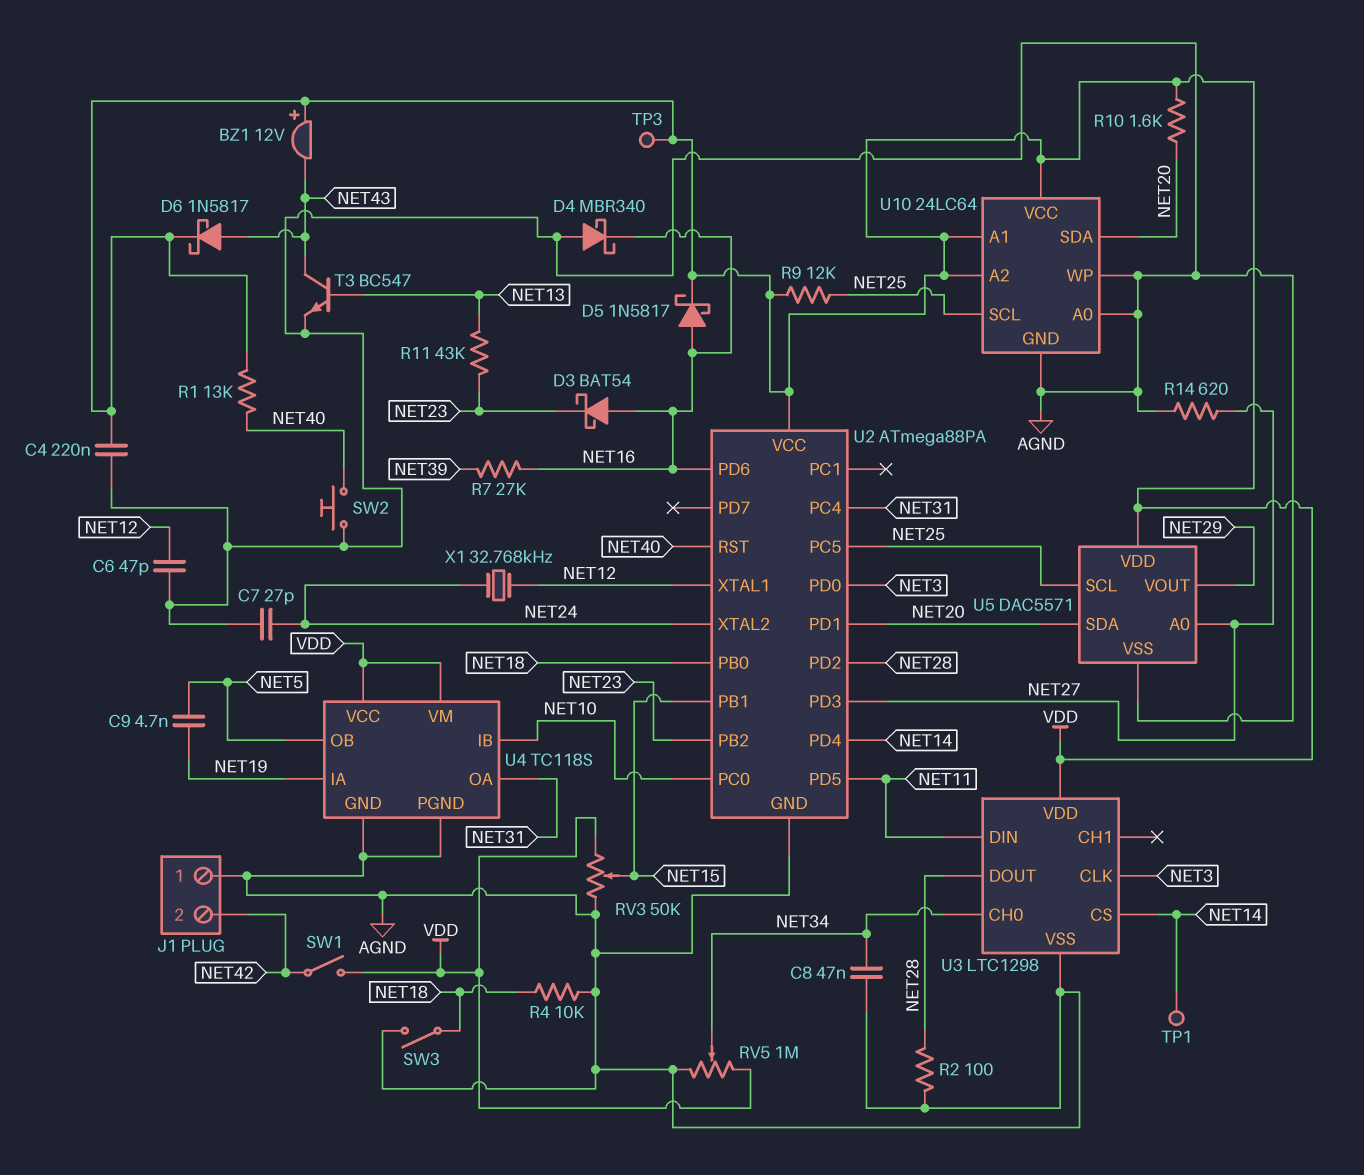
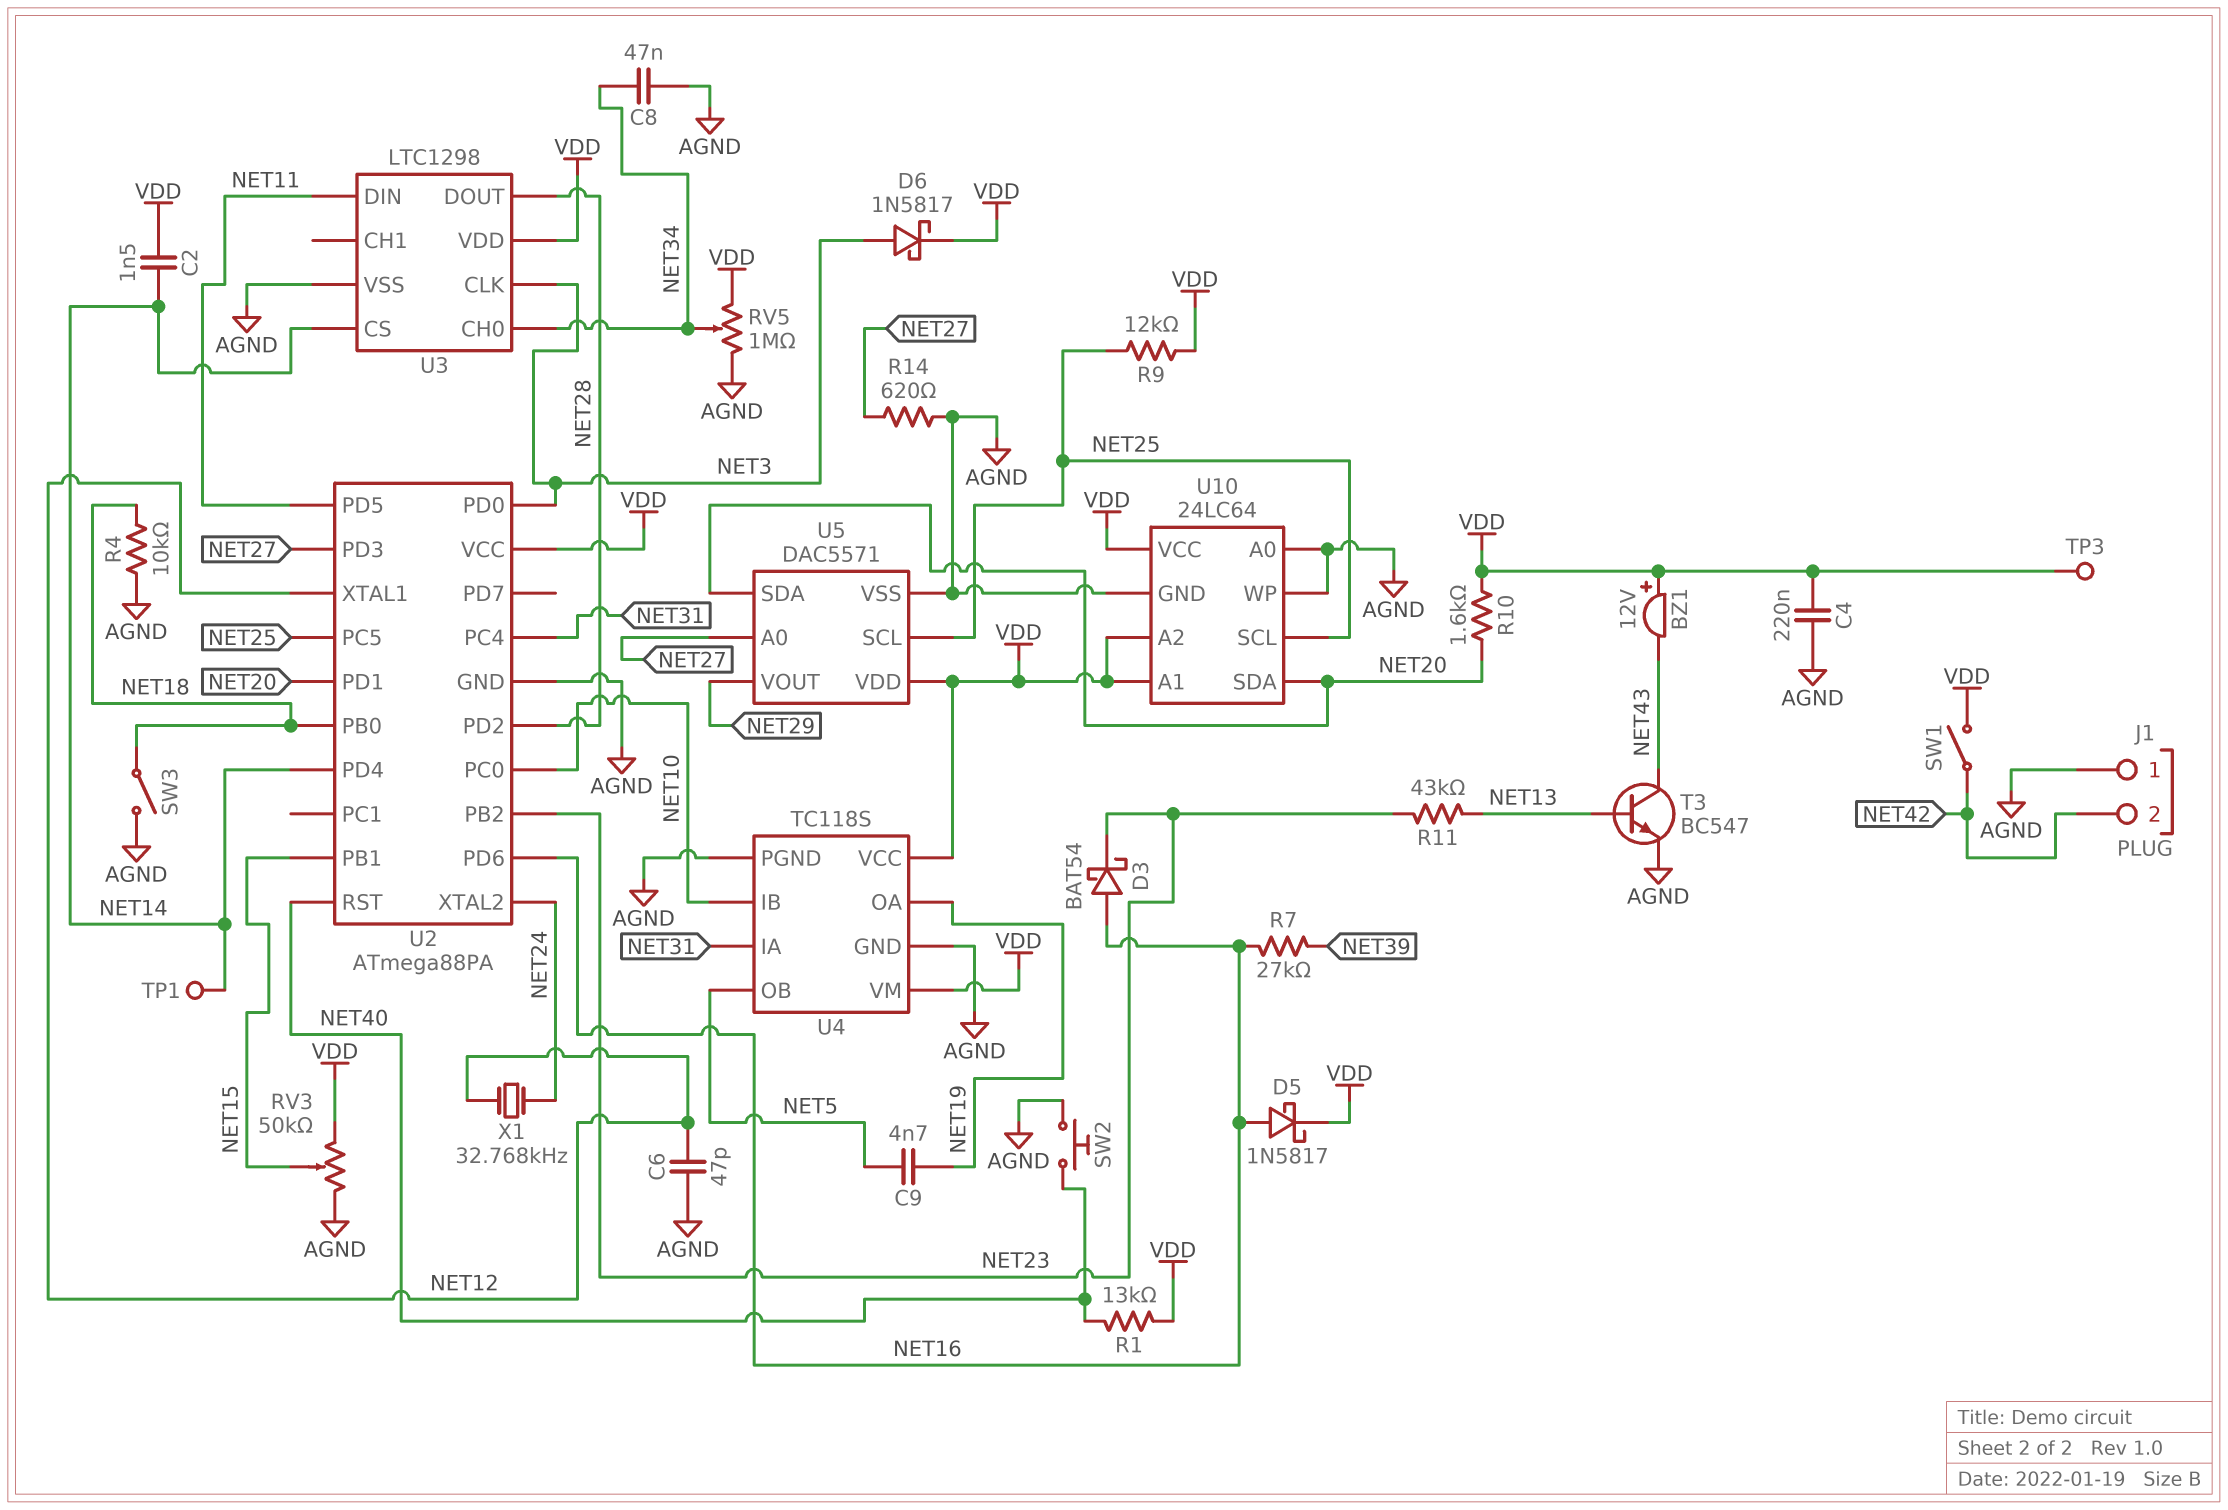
C2: none -> 1.5nF (NET14, VDD)
C7: 27pF (AGND, NET24) -> none
D4: schottky MBR340 (A AGND, K NET16) -> none
D6: schottky 1N5817 (A NET43, K VDD) -> schottky 1N5817 (A NET3, K VDD)
R2: 100 (AGND, NET28) -> none
U4 pin IA: NET19 -> NET31
U4 pin OA: NET31 -> NET19

